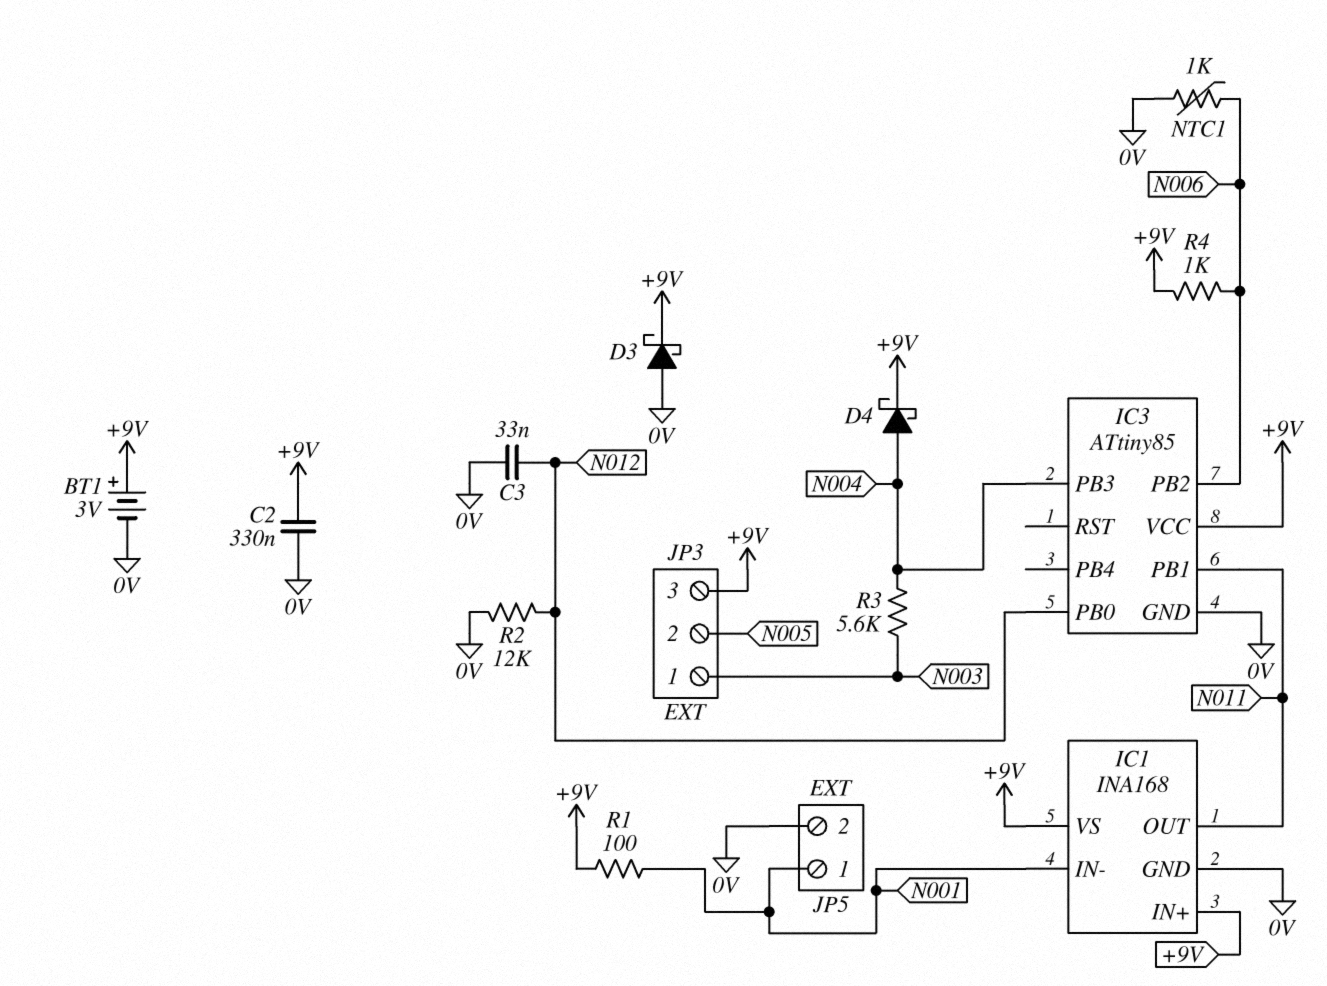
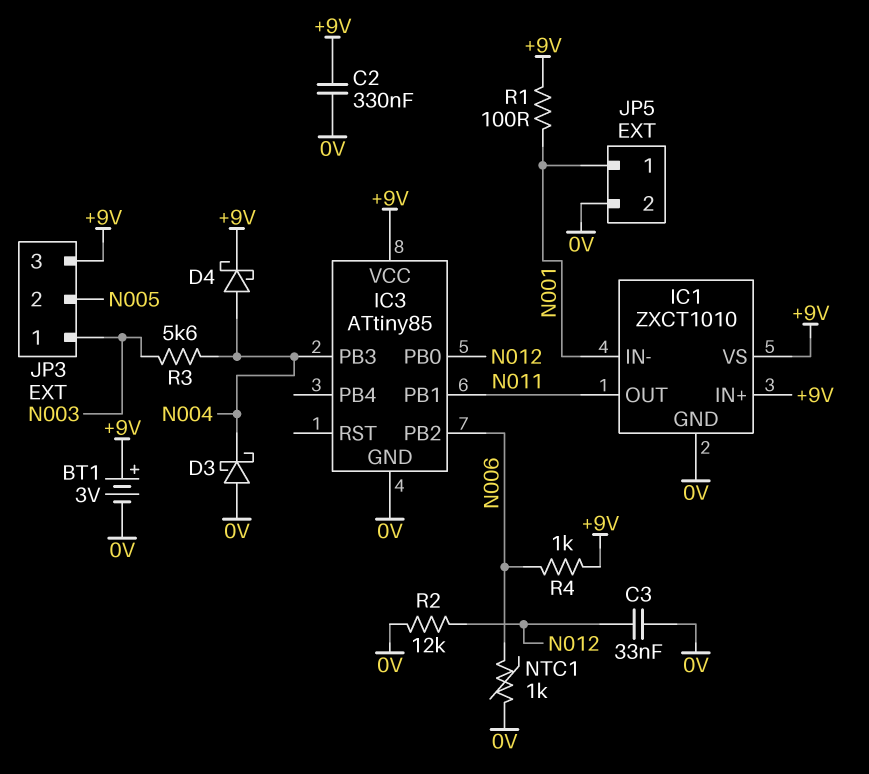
D3: schottky (A 0V, K +9V) -> schottky (A 0V, K N004)
IC1: INA168 -> ZXCT1010

